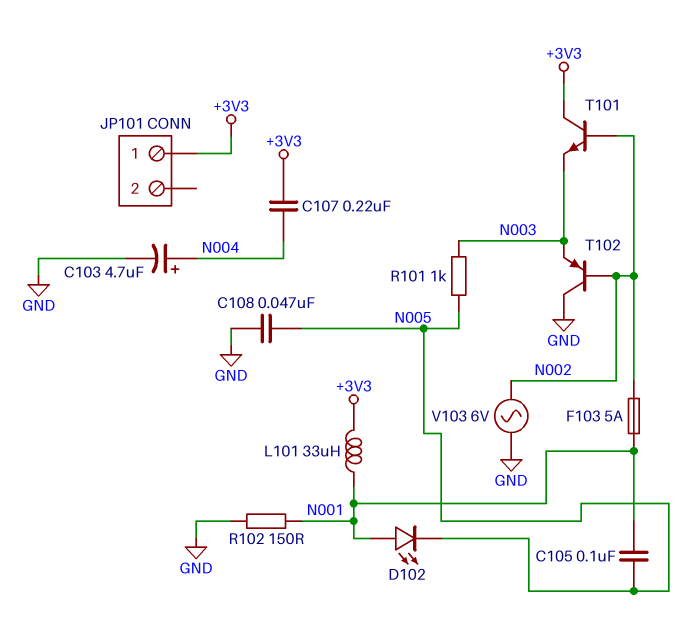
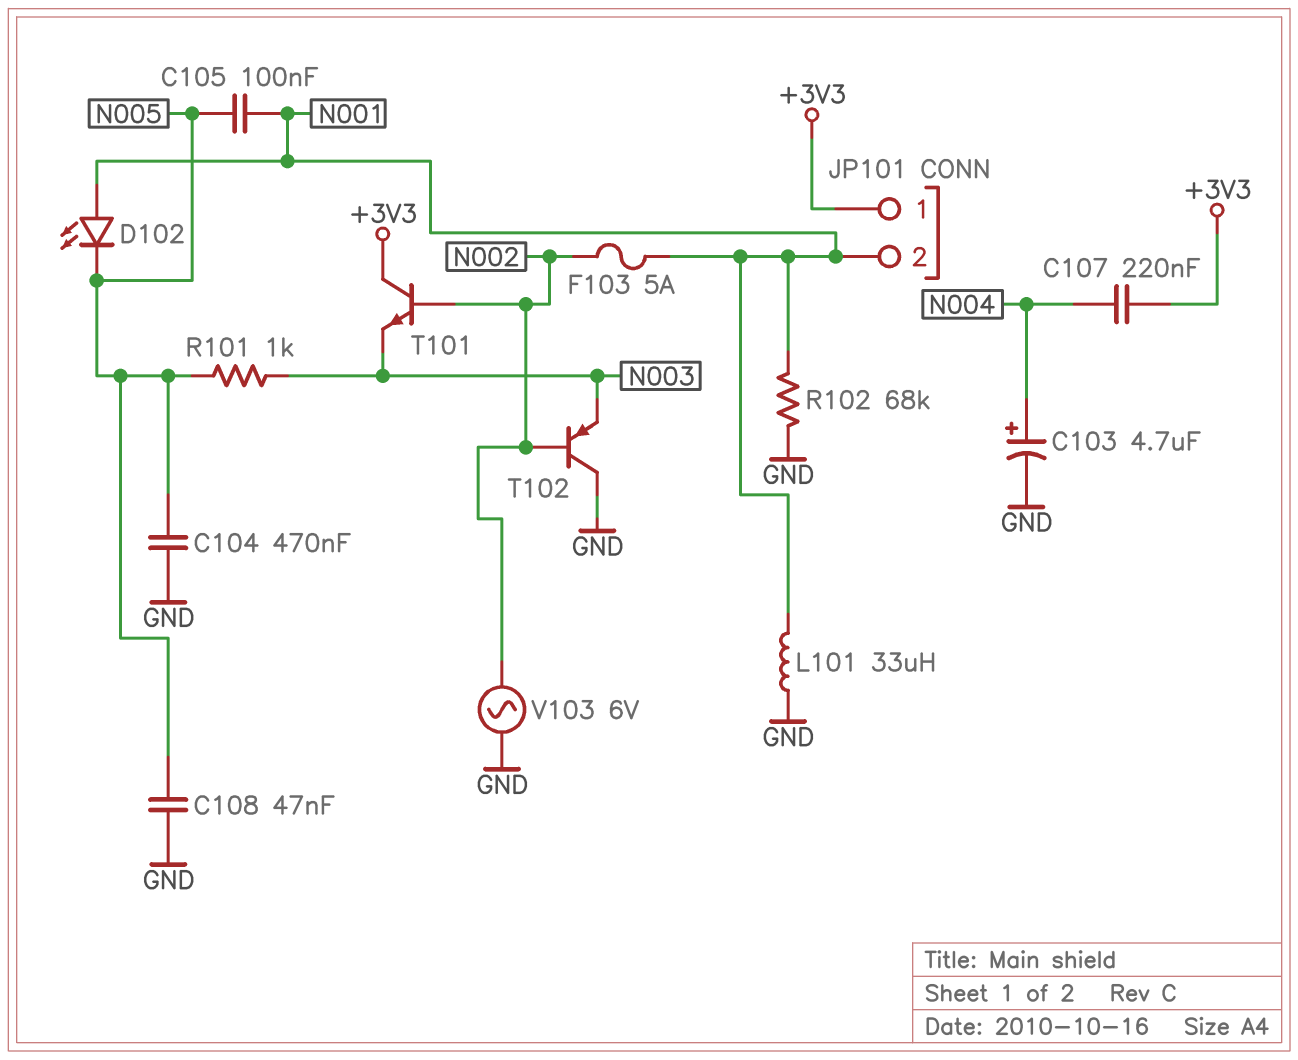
C104: none -> 470nF (GND, N005)
JP101 pin 2: none -> N001
L101: 33uH (+3V3, N001) -> 33uH (GND, N001)
R102: 150 (GND, N001) -> 68k (GND, N001)

